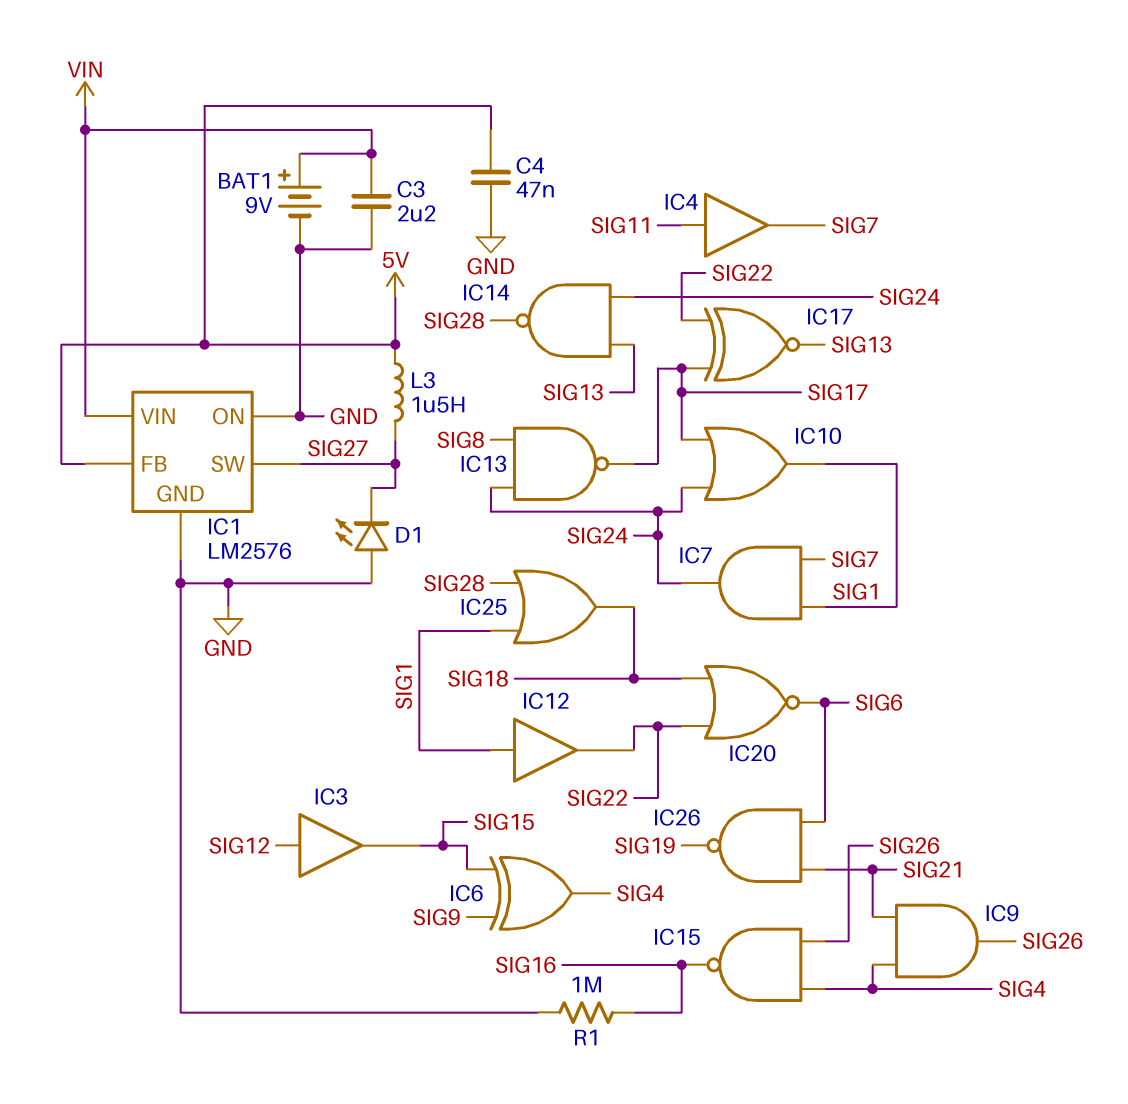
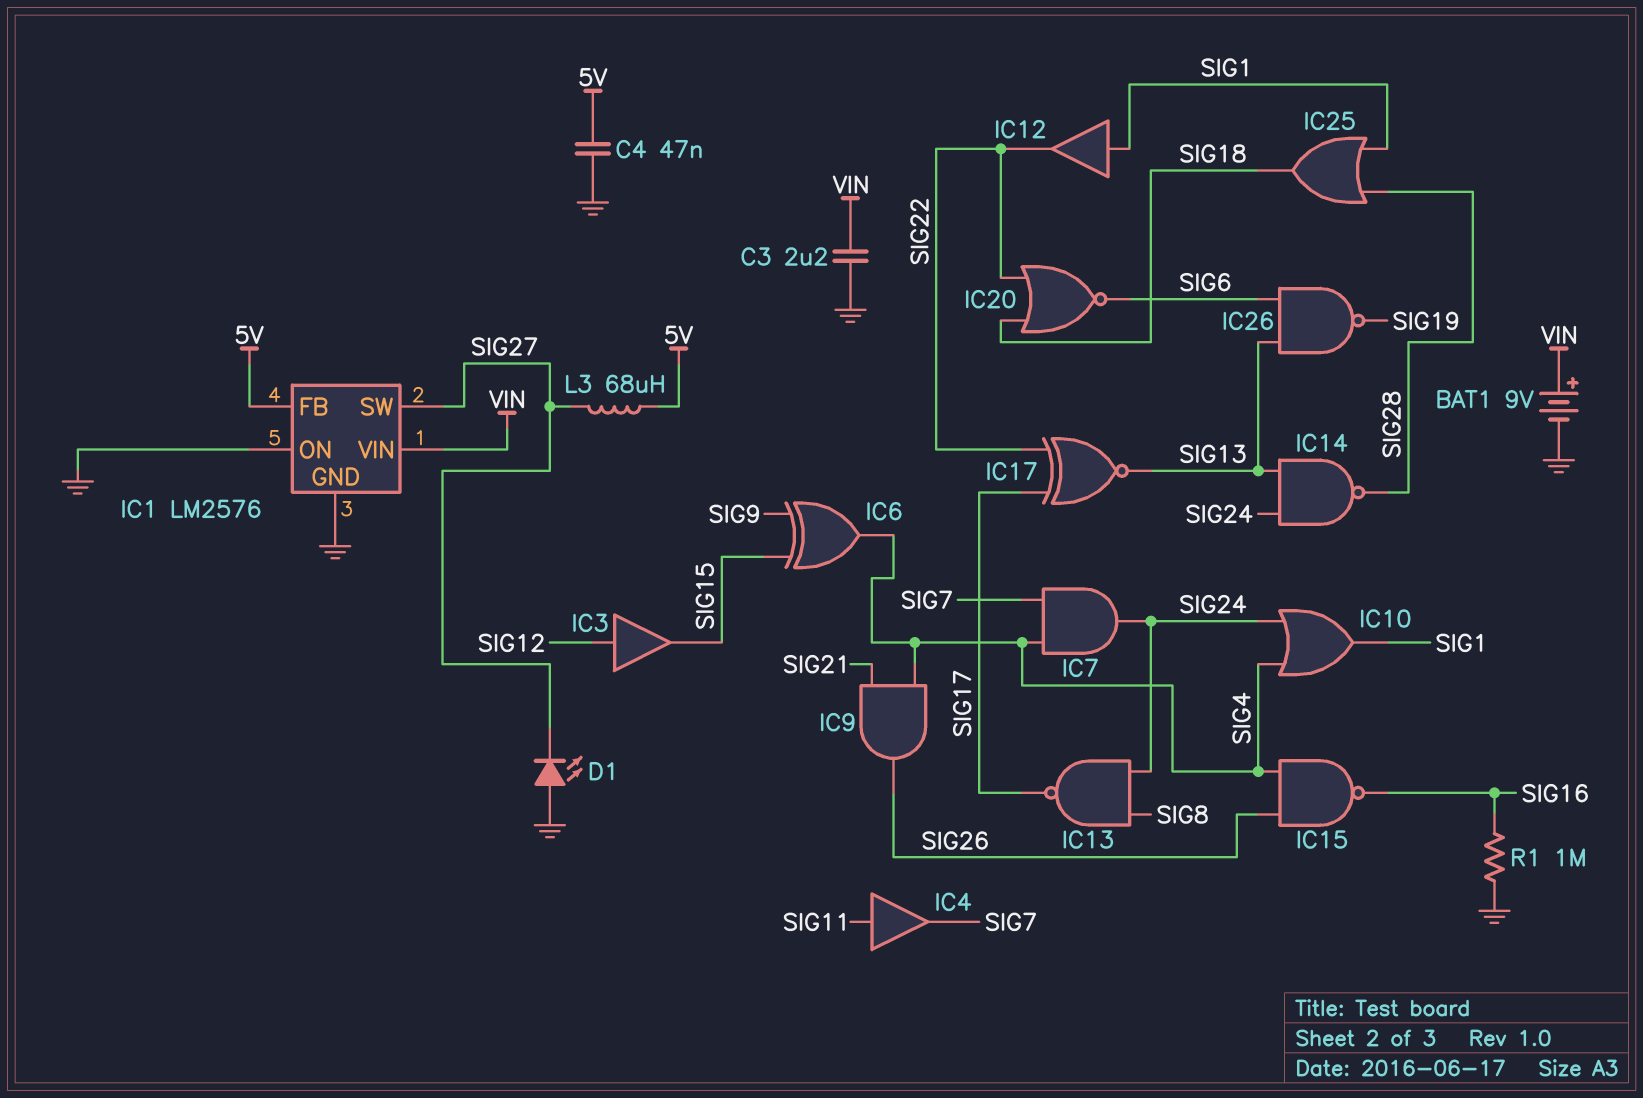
IC7: AND (in SIG1, in SIG7, out SIG24) -> AND (in SIG4, in SIG7, out SIG24)
IC10: OR (in SIG17, in SIG24, out SIG1) -> OR (in SIG4, in SIG24, out SIG1)
IC26: NAND (in SIG6, in SIG21, out SIG19) -> NAND (in SIG6, in SIG13, out SIG19)
L3: 1.5uH (5V, SIG27) -> 68uH (5V, SIG27)

